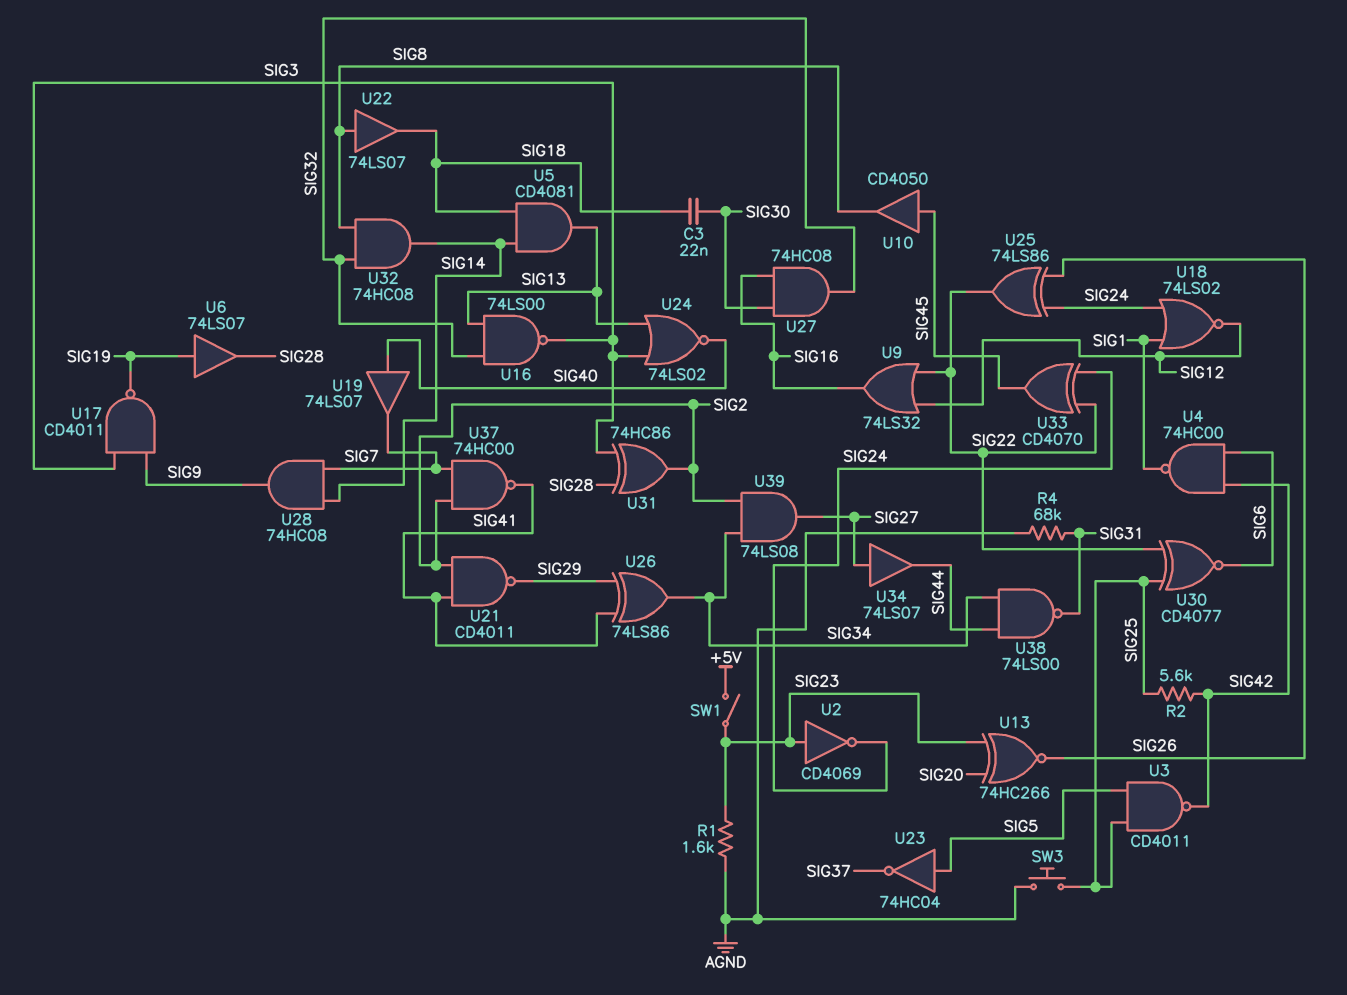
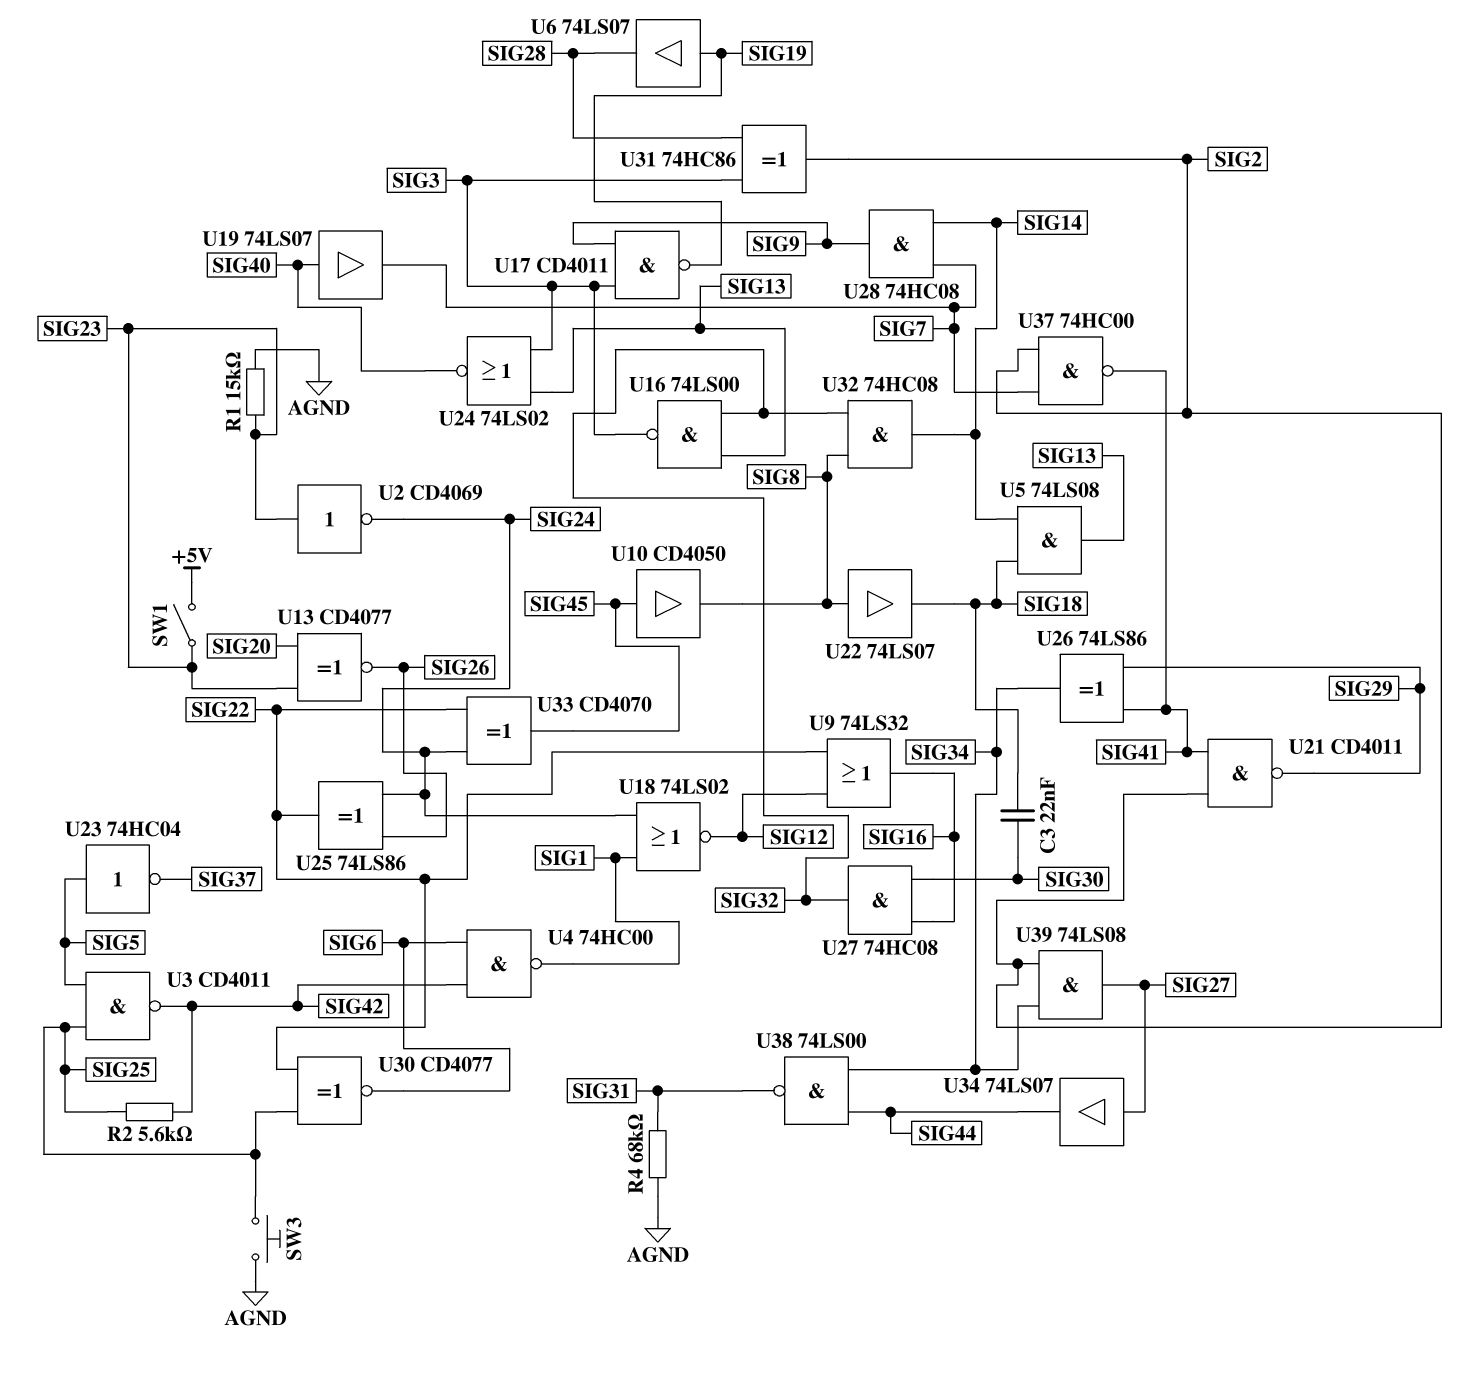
R1: 1.6k (AGND, SIG23) -> 15k (AGND, SIG23)
U5: AND CD4081 (in SIG14, in SIG18, out SIG13) -> AND 74LS08 (in SIG14, in SIG18, out SIG13)
U13: XNOR 74HC266 (in SIG20, in SIG23, out SIG26) -> XNOR CD4077 (in SIG20, in SIG23, out SIG26)

